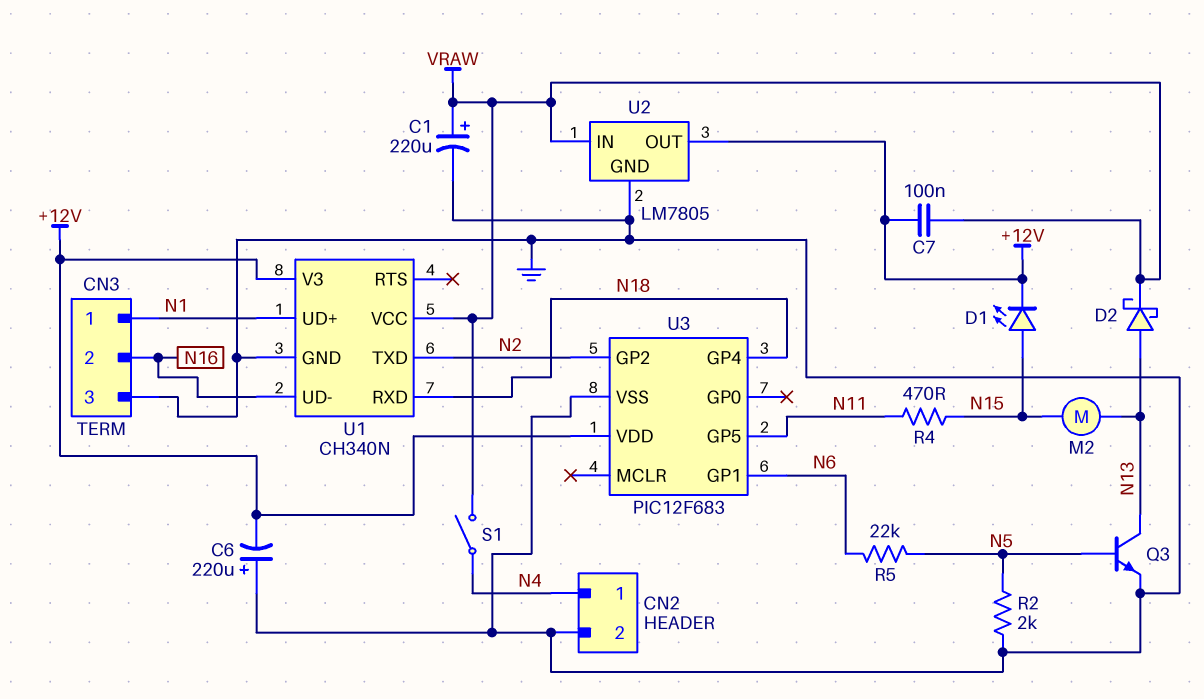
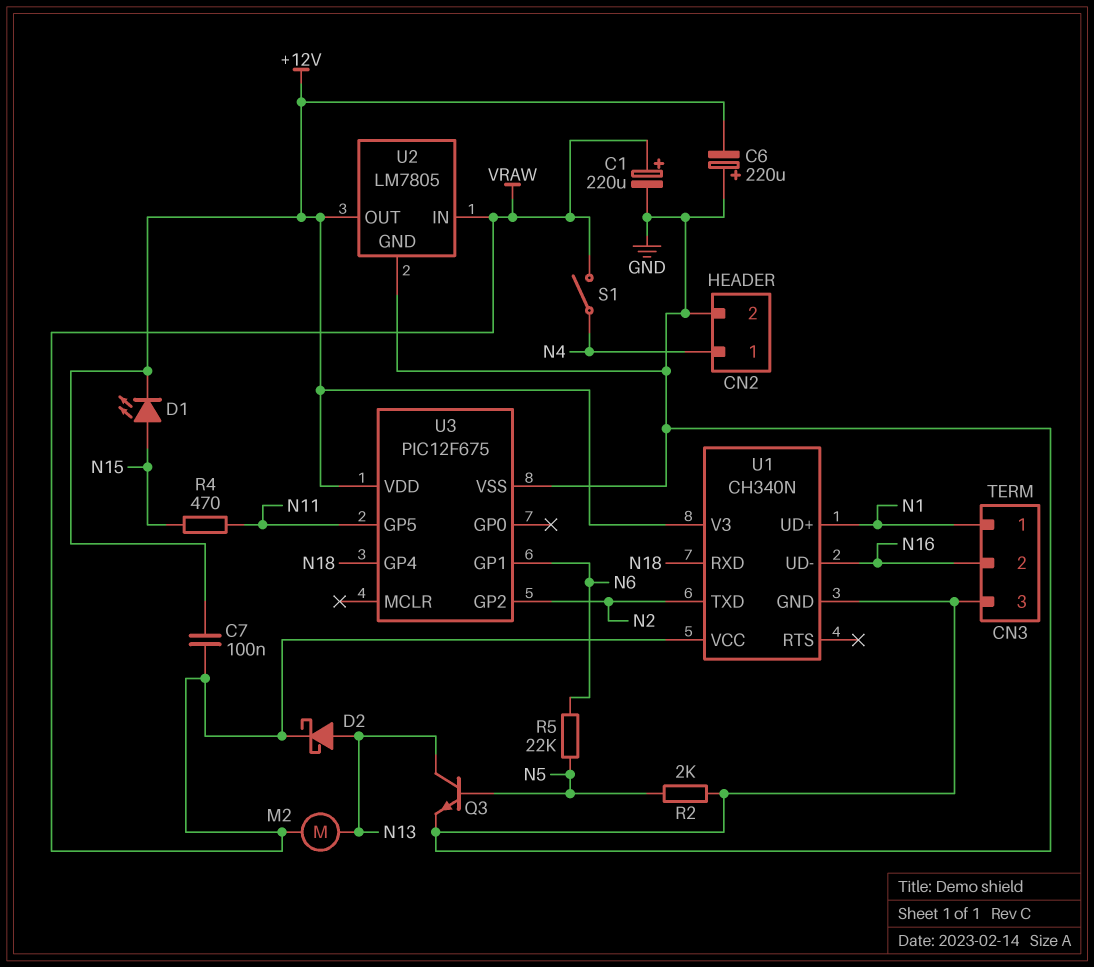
M2: motor (N13, N15) -> motor (N13, VRAW)
U3: PIC12F683 -> PIC12F675

